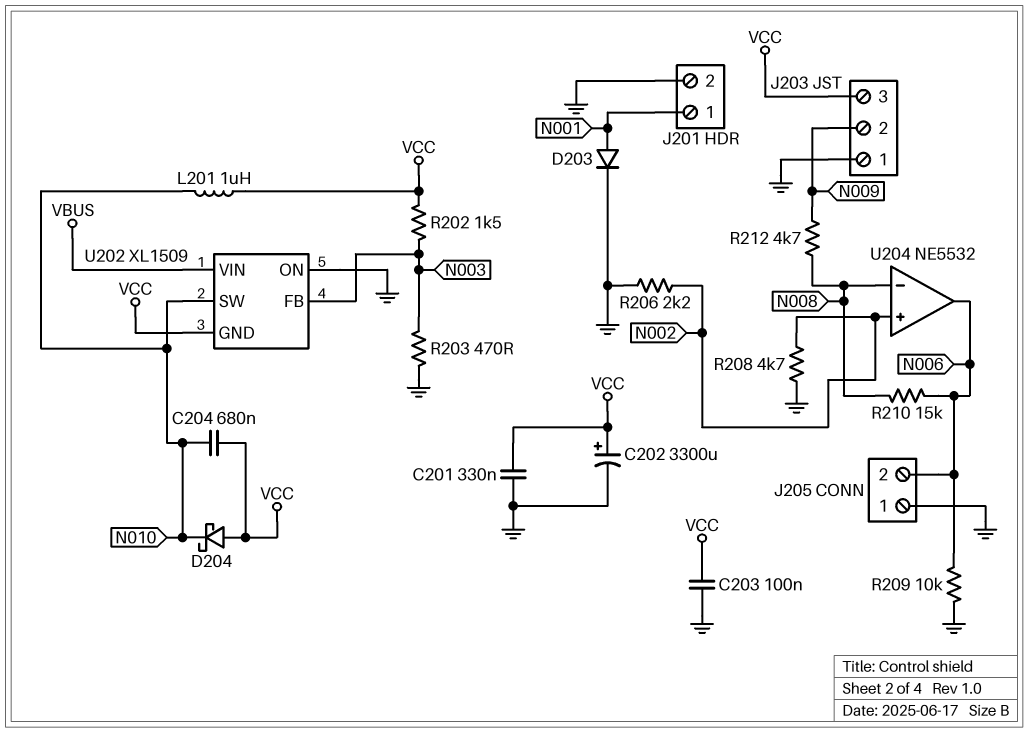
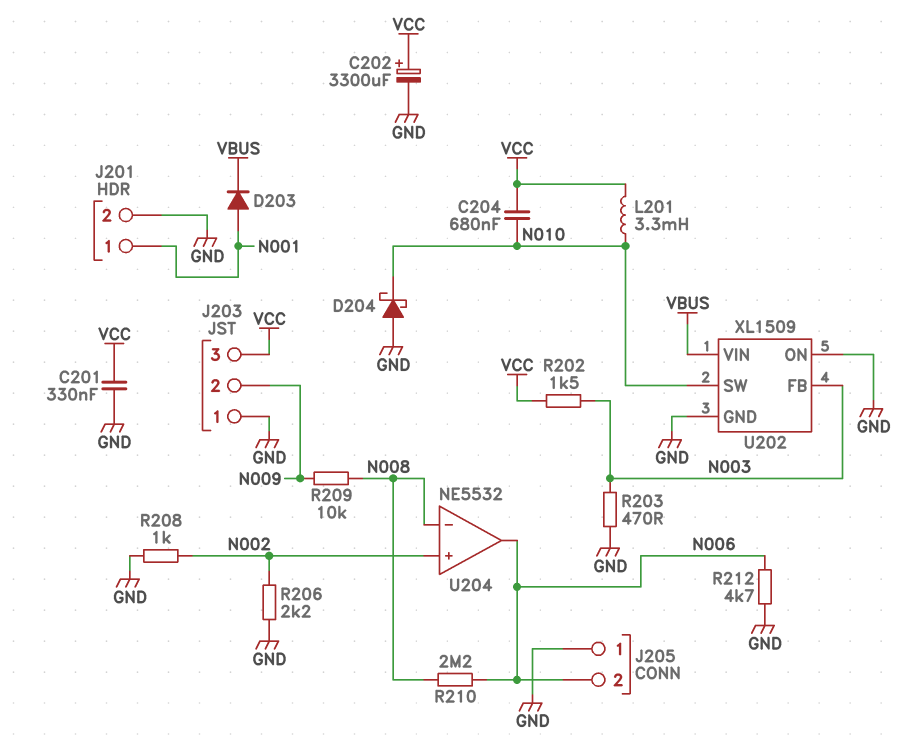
C203: 100nF (GND, VCC) -> none
D203: diode (A N001, K GND) -> diode (A N001, K VBUS)
D204: schottky (A VCC, K N010) -> schottky (A GND, K N010)
L201: 1uH (N010, VCC) -> 3.3mH (N010, VCC)
R208: 4.7k (GND, N002) -> 1k (GND, N002)
R209: 10k (GND, N006) -> 10k (N008, N009)
R210: 15k (N006, N008) -> 2.2M (N006, N008)
R212: 4.7k (N008, N009) -> 4.7k (GND, N006)
U202 pin GND: VCC -> GND

